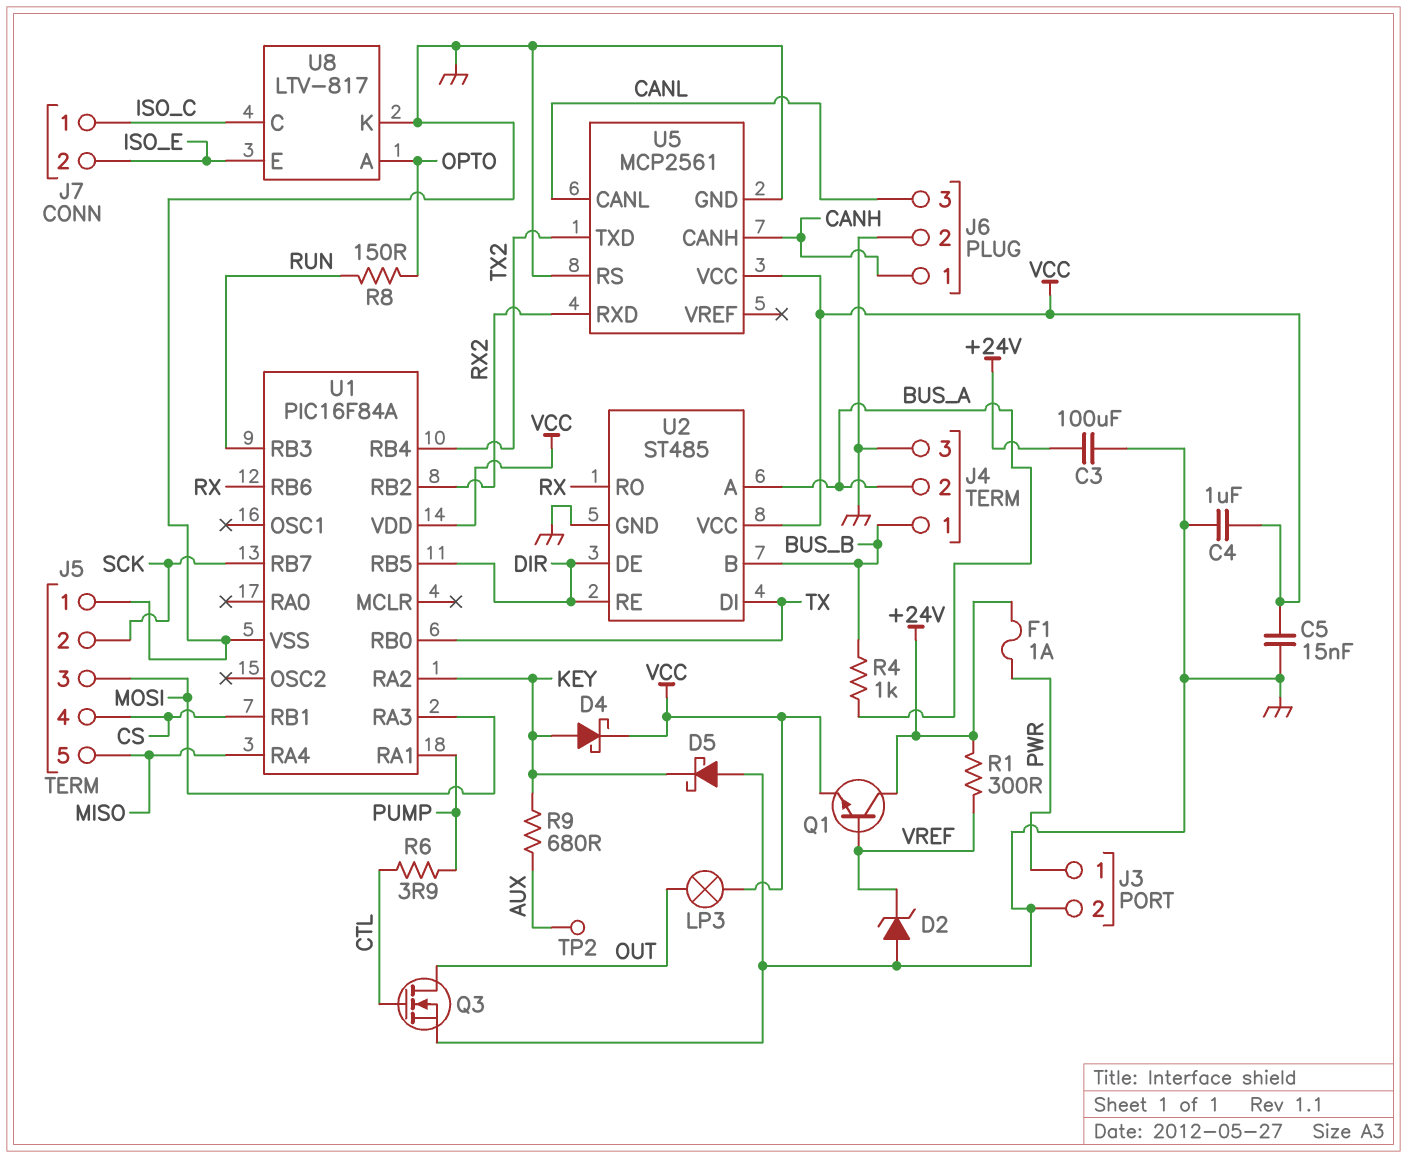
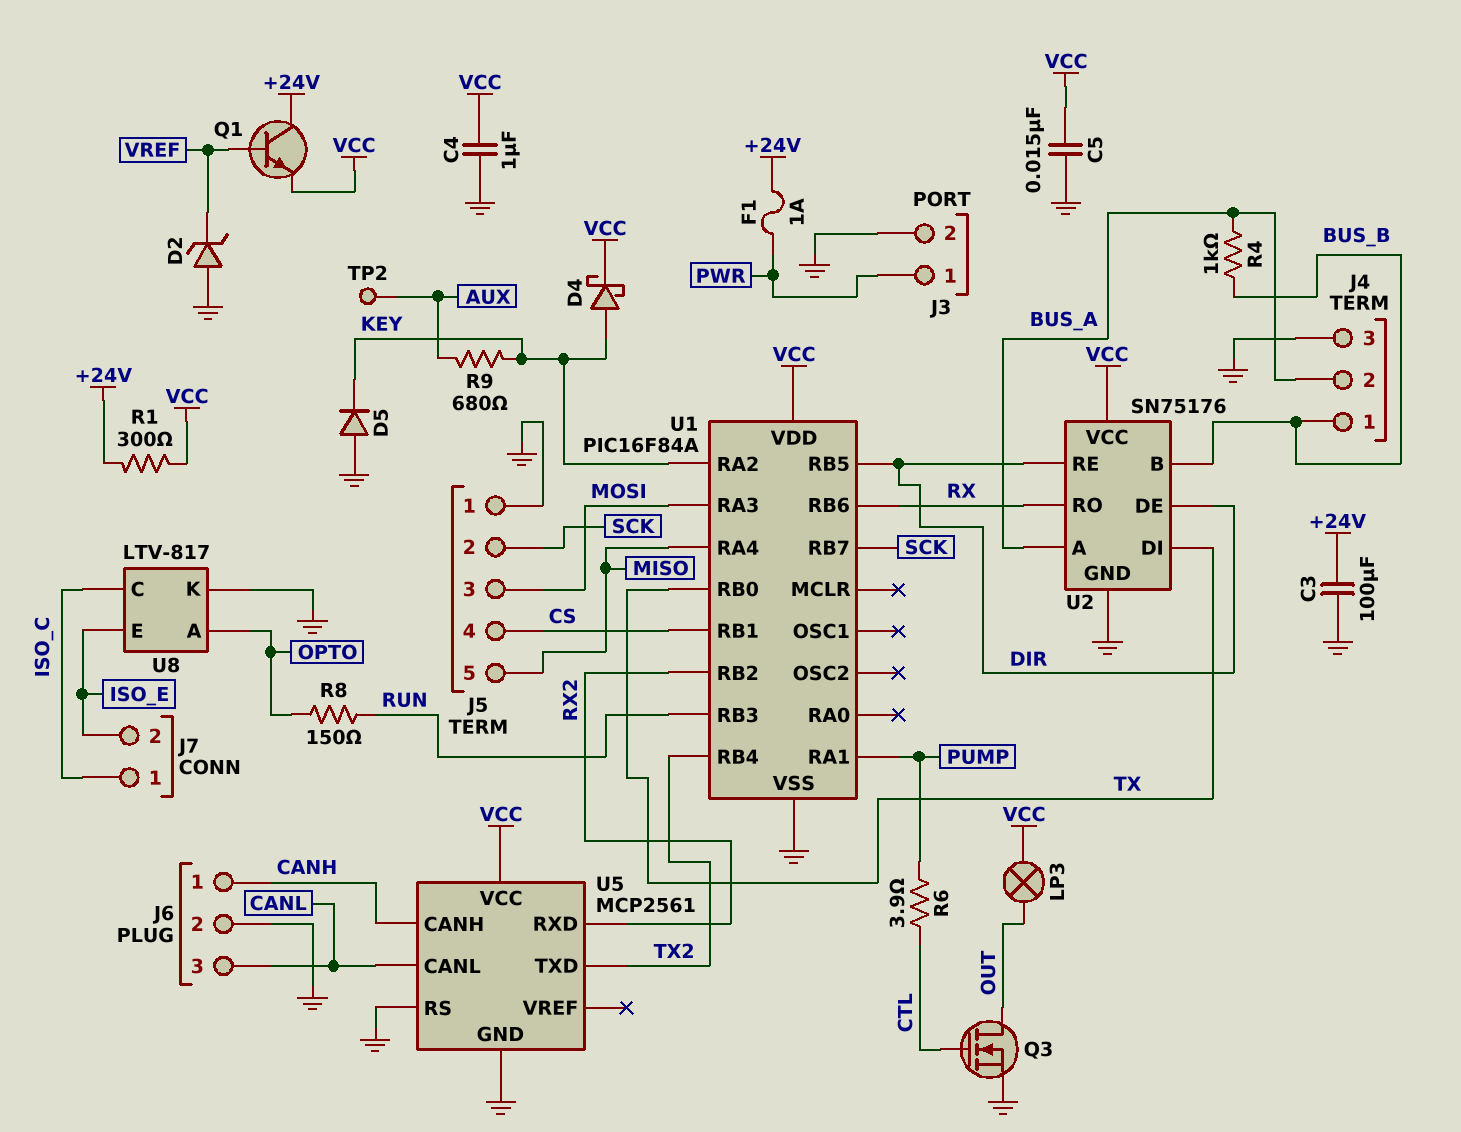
D5: schottky (A GND, K KEY) -> diode (A GND, K KEY)
R1: 300 (+24V, VREF) -> 300 (+24V, VCC)
U2: ST485 -> SN75176

